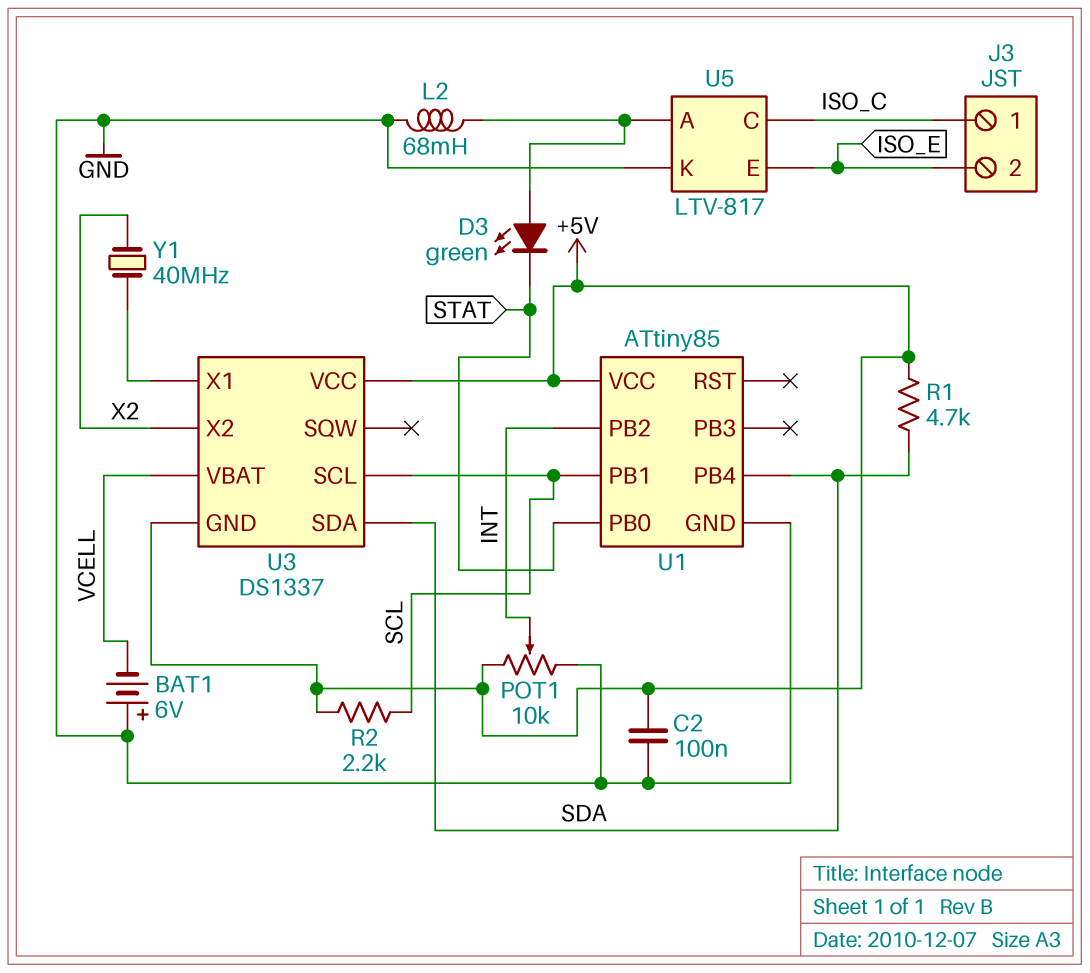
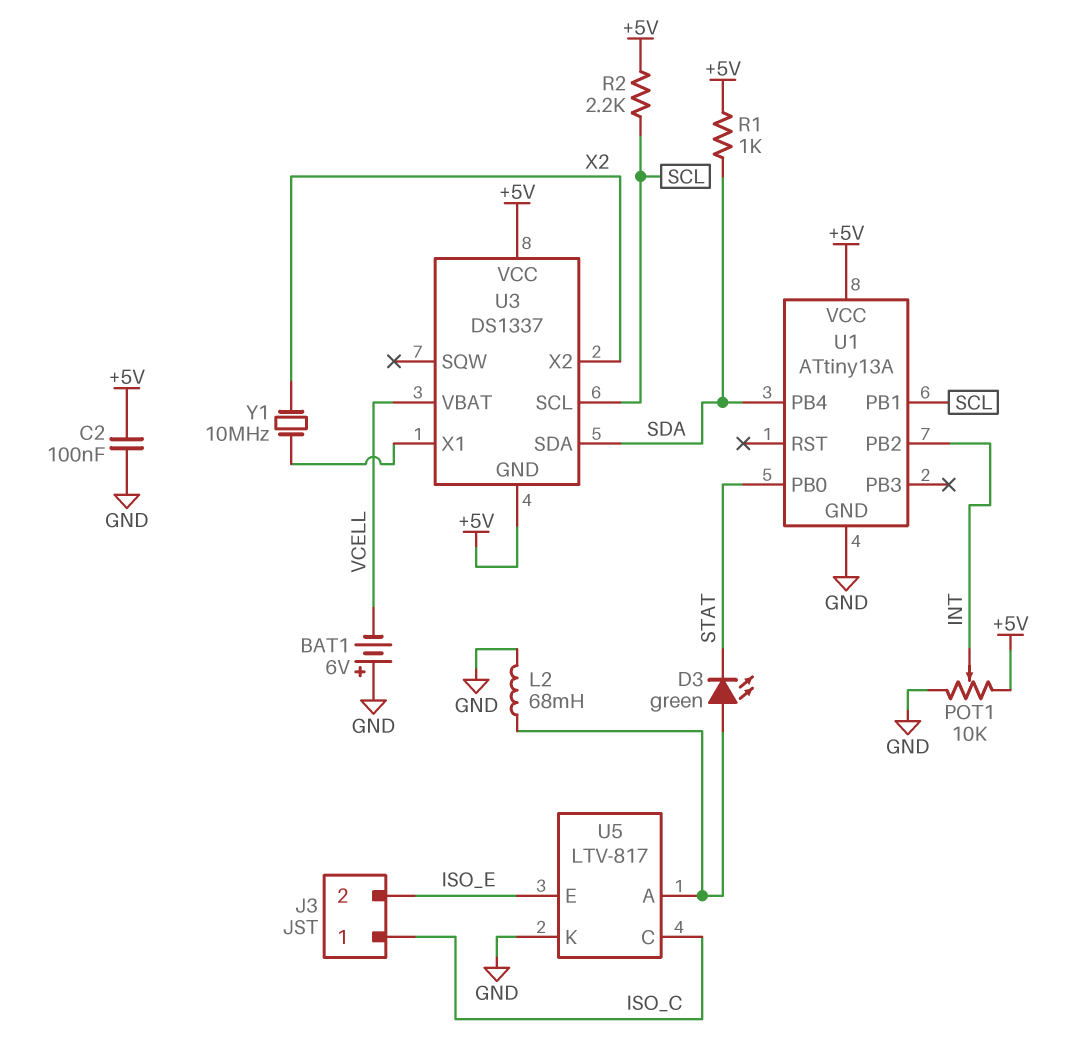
R1: 4.7k (+5V, SDA) -> 1k (+5V, SDA)
U1: ATtiny85 -> ATtiny13A
Y1: 40MHz (U3/X1, X2) -> 10MHz (U3/X1, X2)

